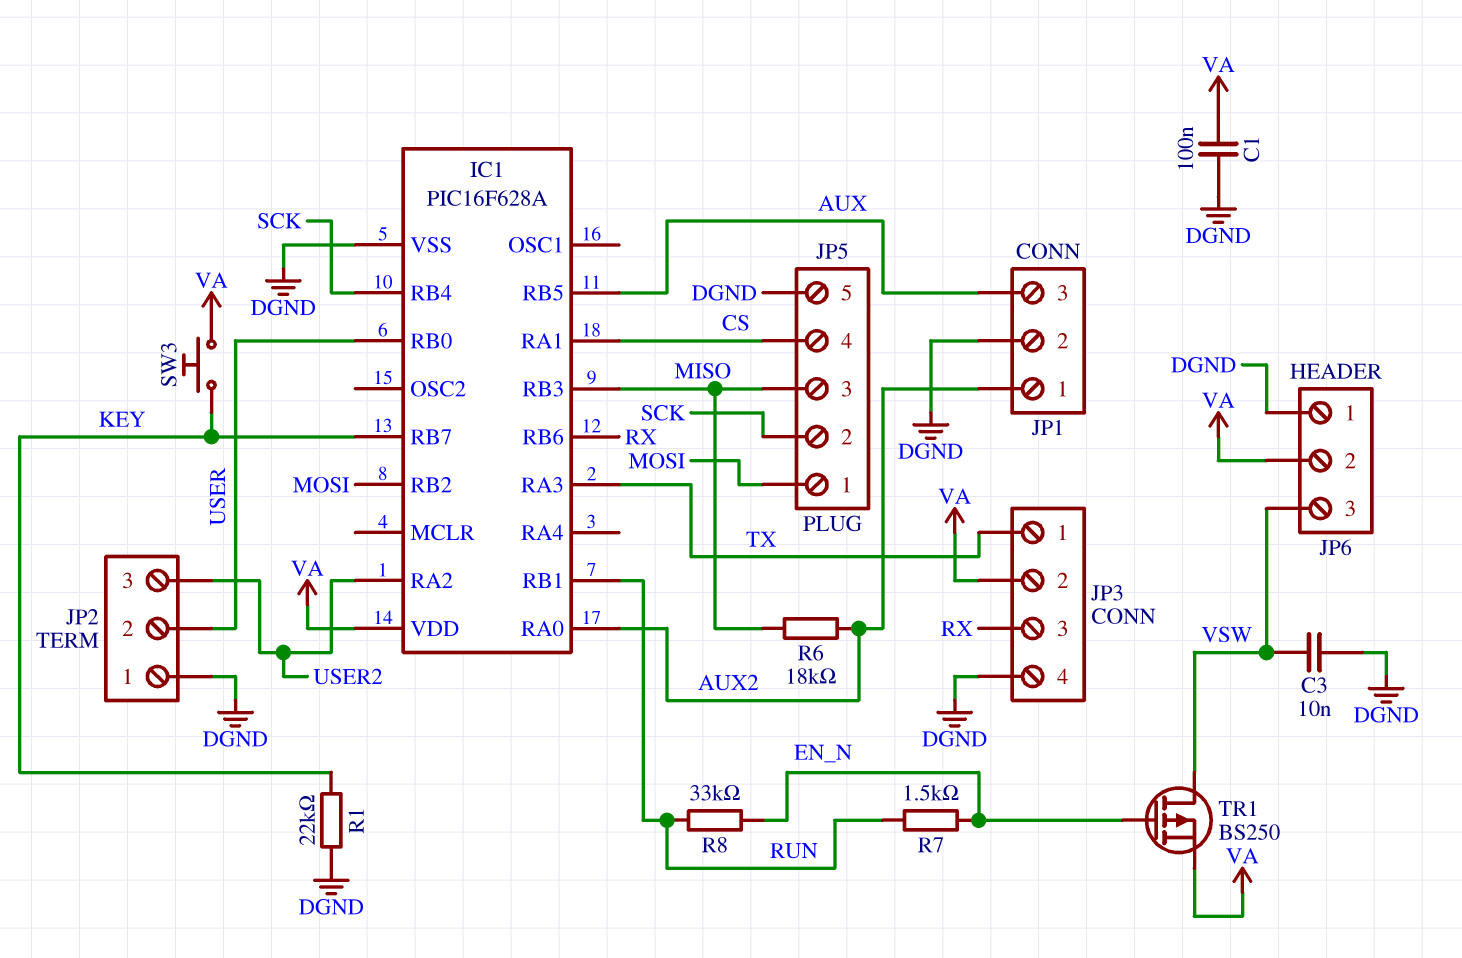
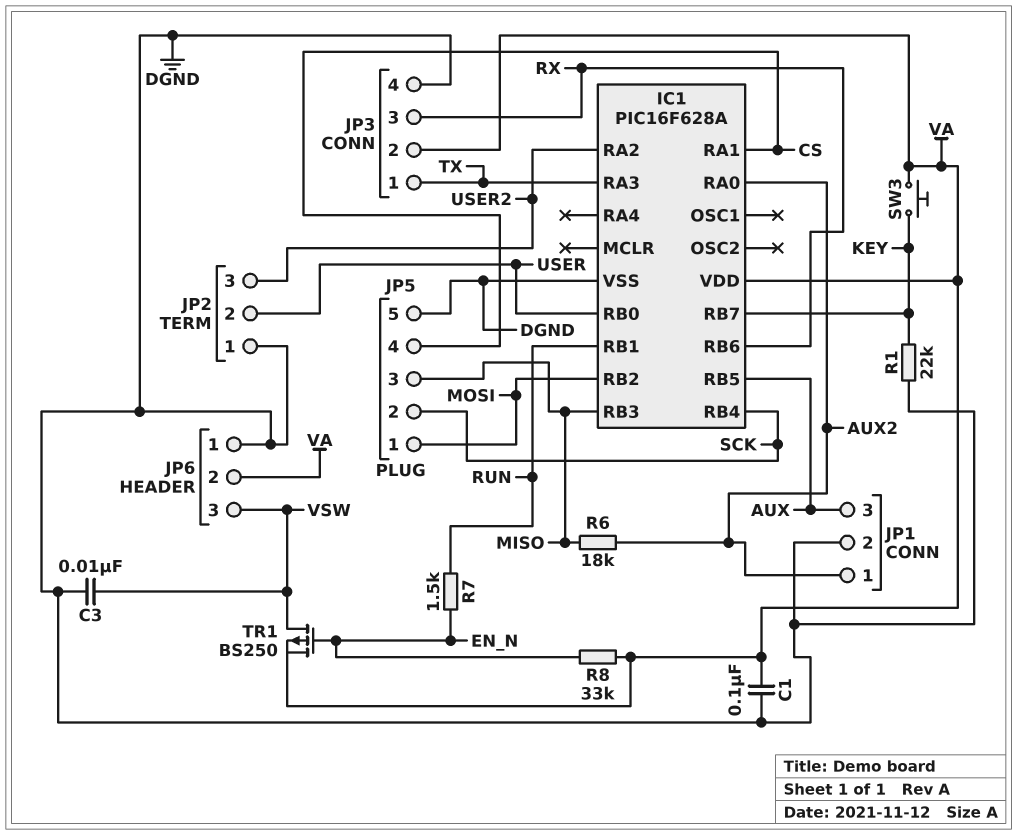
R8: 33k (EN_N, RUN) -> 33k (EN_N, VA)

